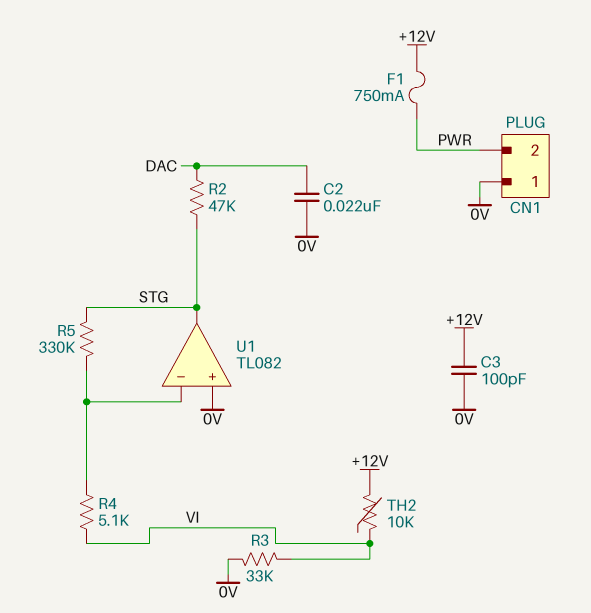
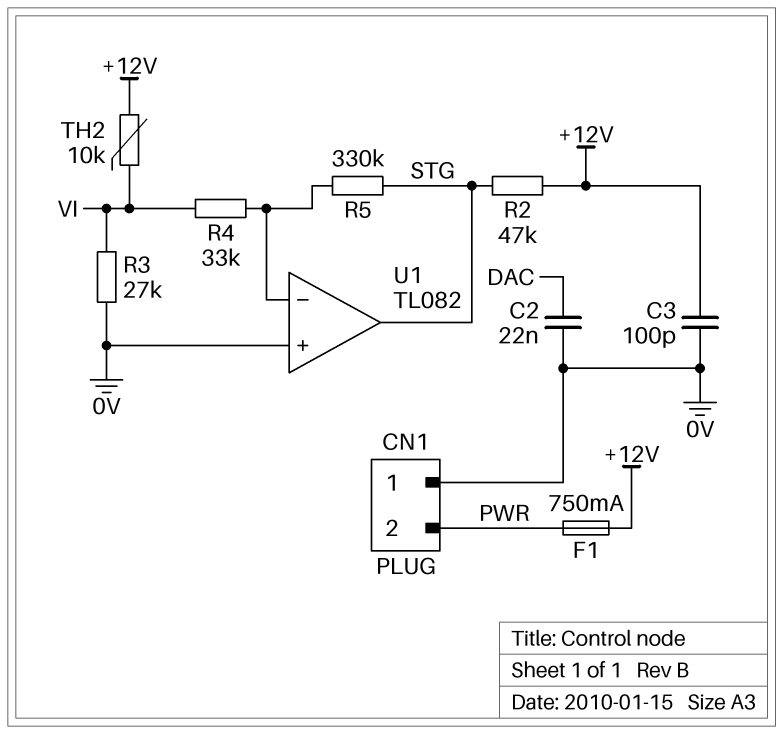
R2: 47k (DAC, STG) -> 47k (+12V, STG)
R3: 33k (0V, VI) -> 27k (0V, VI)
R4: 5.1k (U1/in-, VI) -> 33k (U1/in-, VI)

